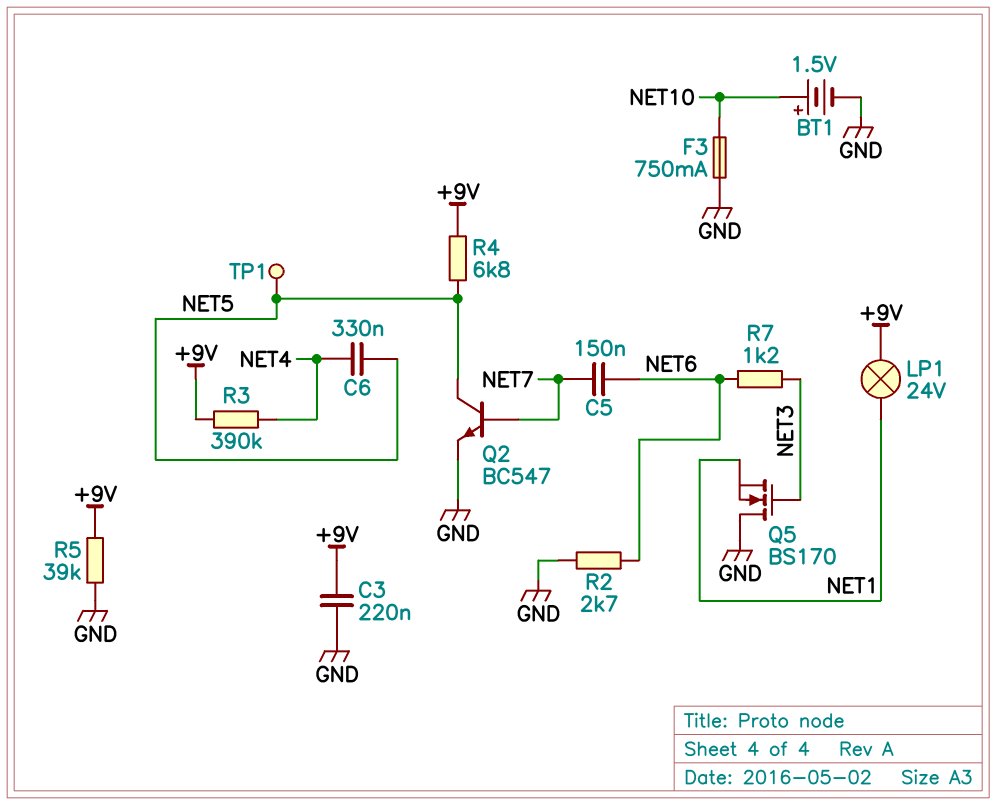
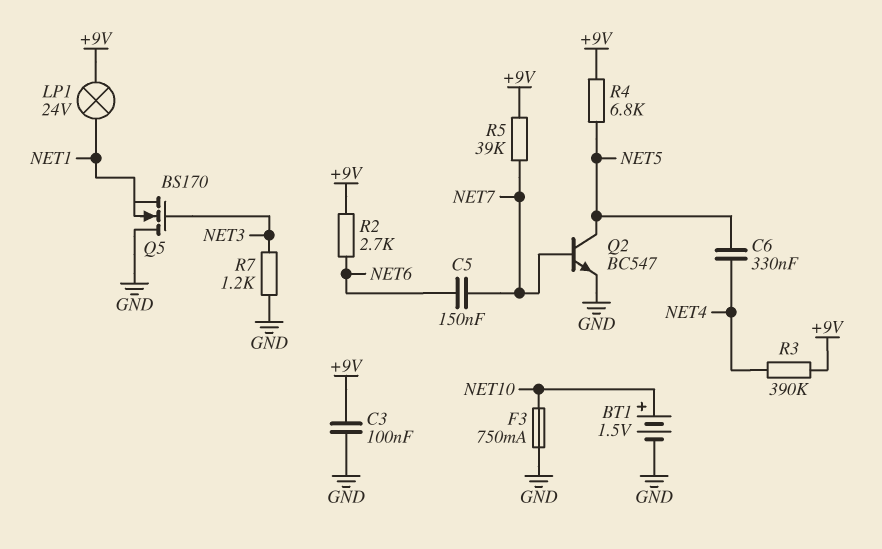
C3: 220nF (+9V, GND) -> 100nF (+9V, GND)
R2: 2.7k (GND, NET6) -> 2.7k (+9V, NET6)
R5: 39k (+9V, GND) -> 39k (+9V, NET7)
R7: 1.2k (NET3, NET6) -> 1.2k (GND, NET3)
TP1: test point (NET5) -> none

